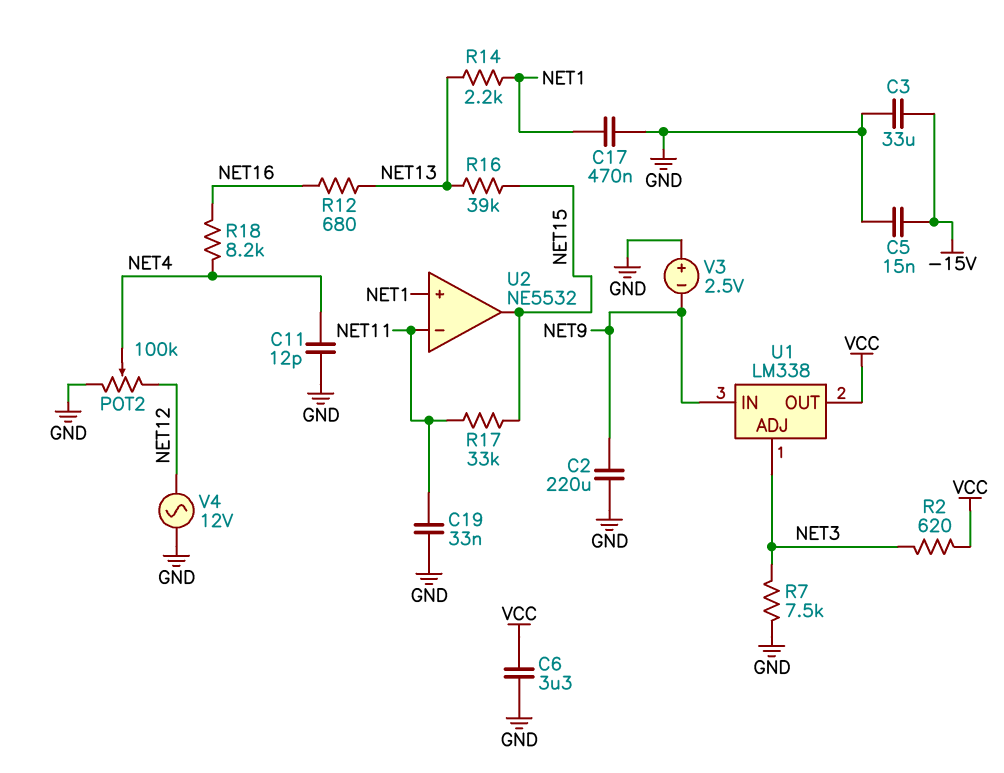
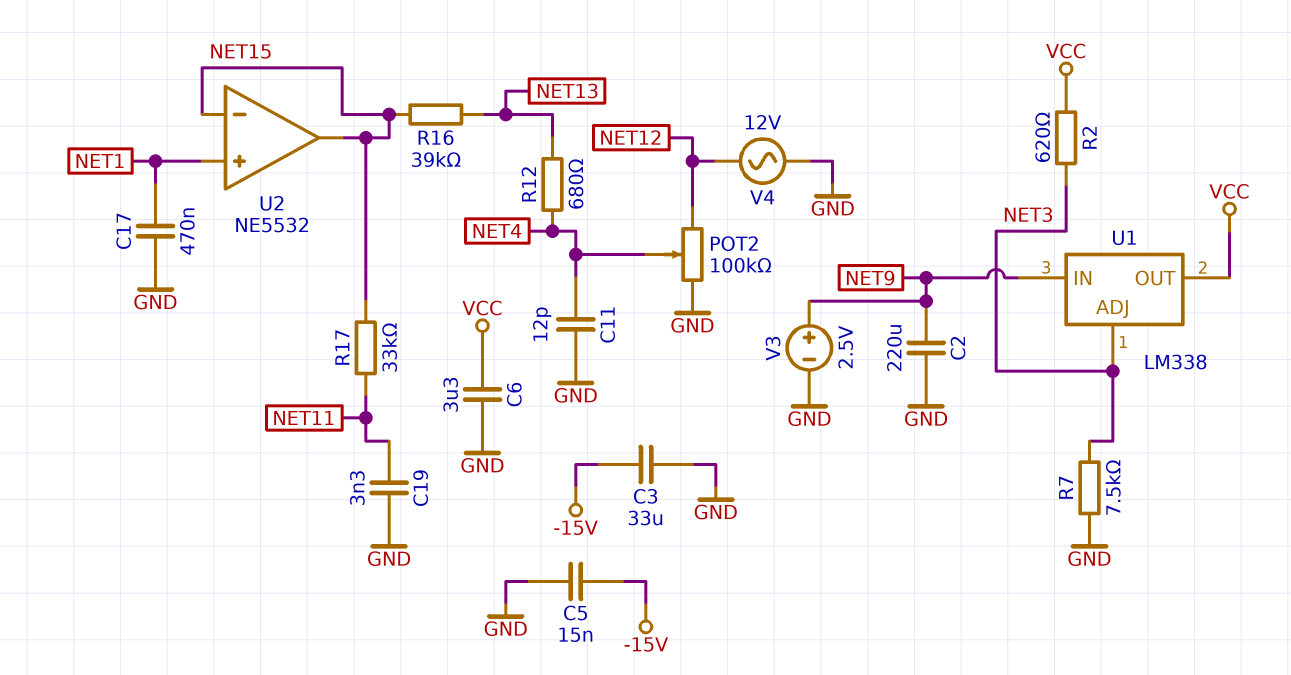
C19: 33nF (GND, NET11) -> 3.3nF (GND, NET11)
R12: 680 (NET13, NET16) -> 680 (NET4, NET13)
R14: 2.2k (NET1, NET13) -> none
R18: 8.2k (NET4, NET16) -> none
U2 pin in-: NET11 -> NET15
V3: 2.5V (plus GND, minus NET9) -> 2.5V (plus NET9, minus GND)

